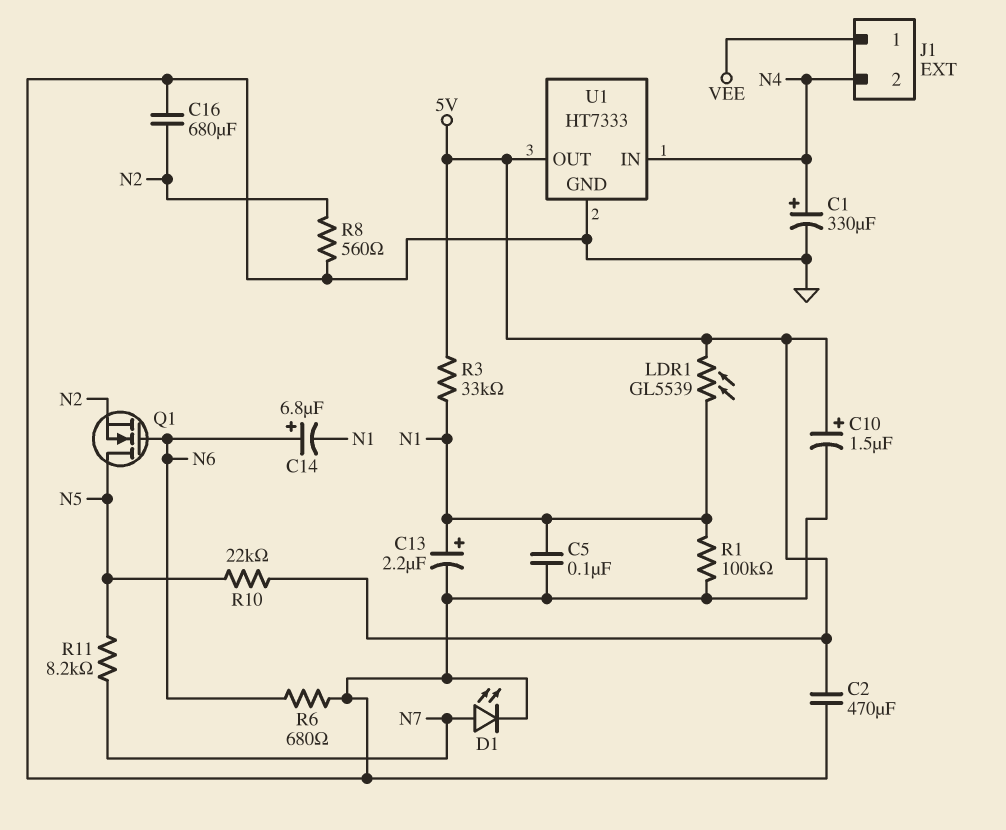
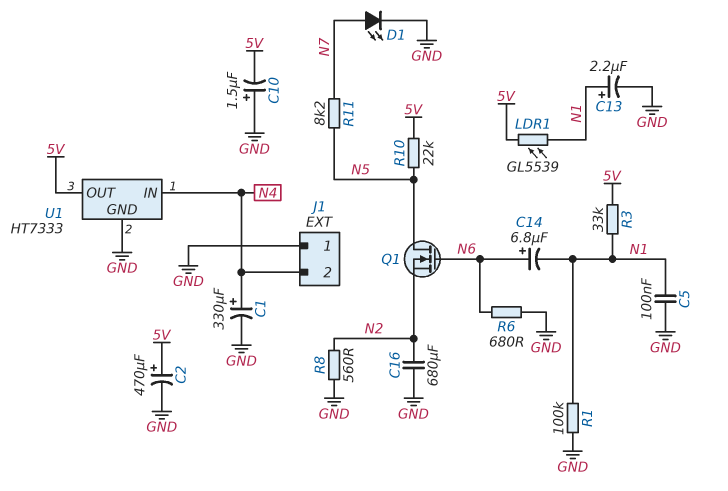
C2: 470uF (5V, GND) -> 470uF (plus 5V, minus GND)
C10: 1.5uF (plus 5V, minus GND) -> 1.5uF (plus GND, minus 5V)
J1 pin 1: VEE -> GND

